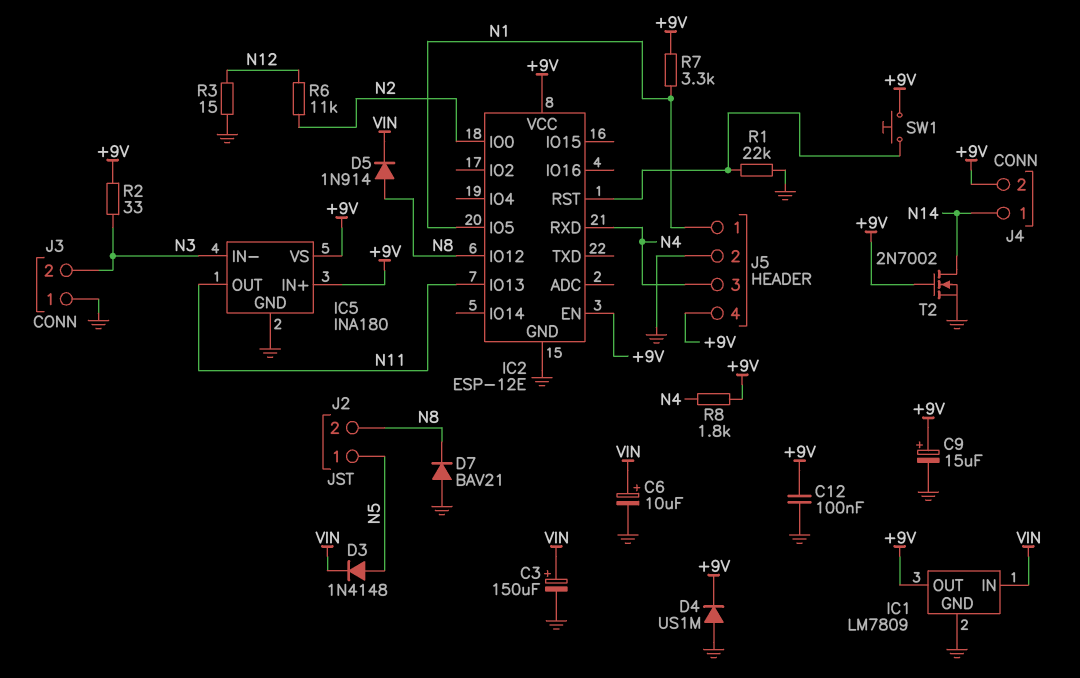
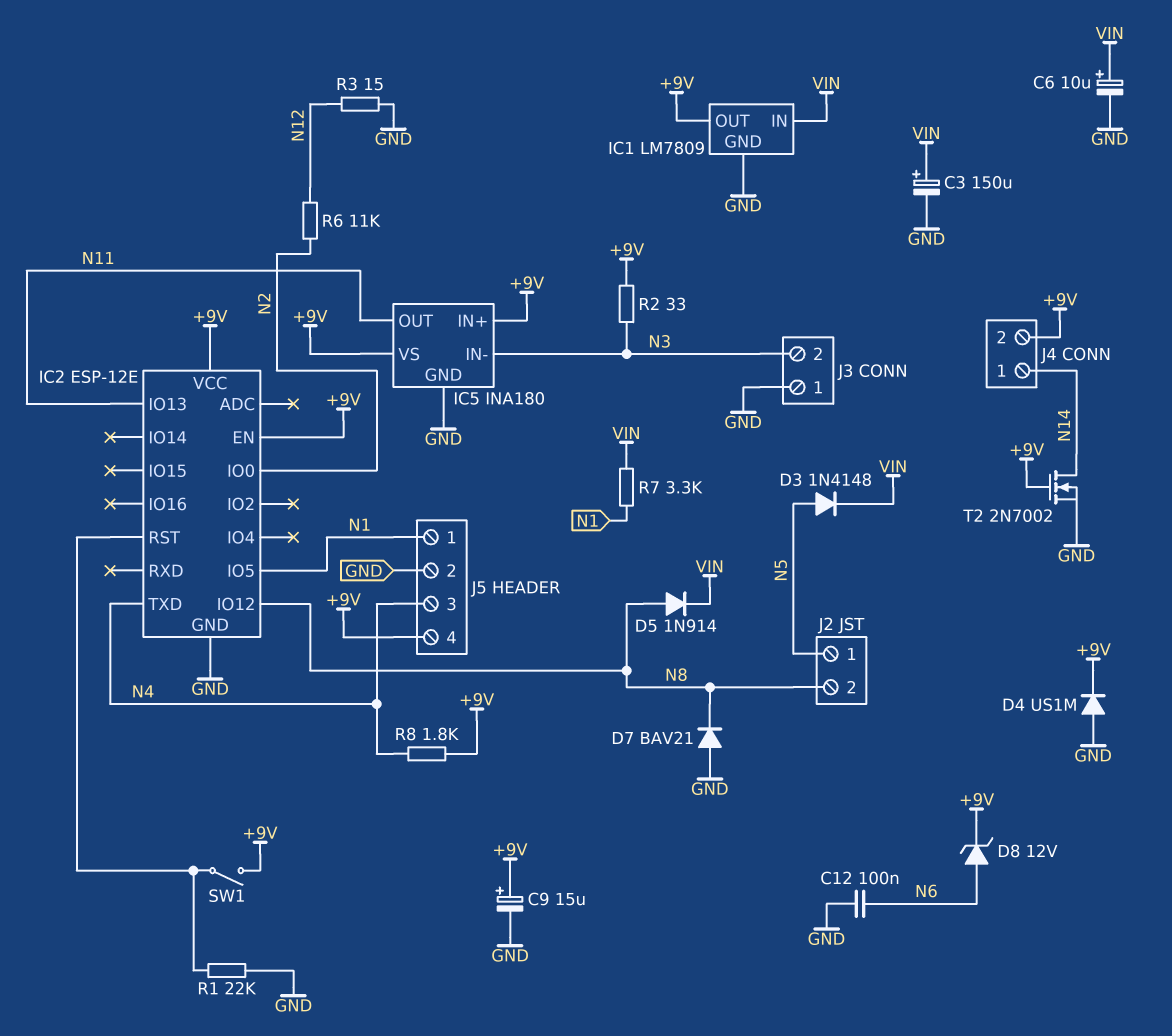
C12: 100nF (+9V, GND) -> 100nF (GND, N6)
D8: none -> zener 12V (A N6, K +9V)
IC2 pin RXD: N4 -> none
IC2 pin TXD: none -> N4
R7: 3.3k (+9V, N1) -> 3.3k (N1, VIN)
SW1: button (+9V, IC2/RST) -> switch (+9V, IC2/RST)

